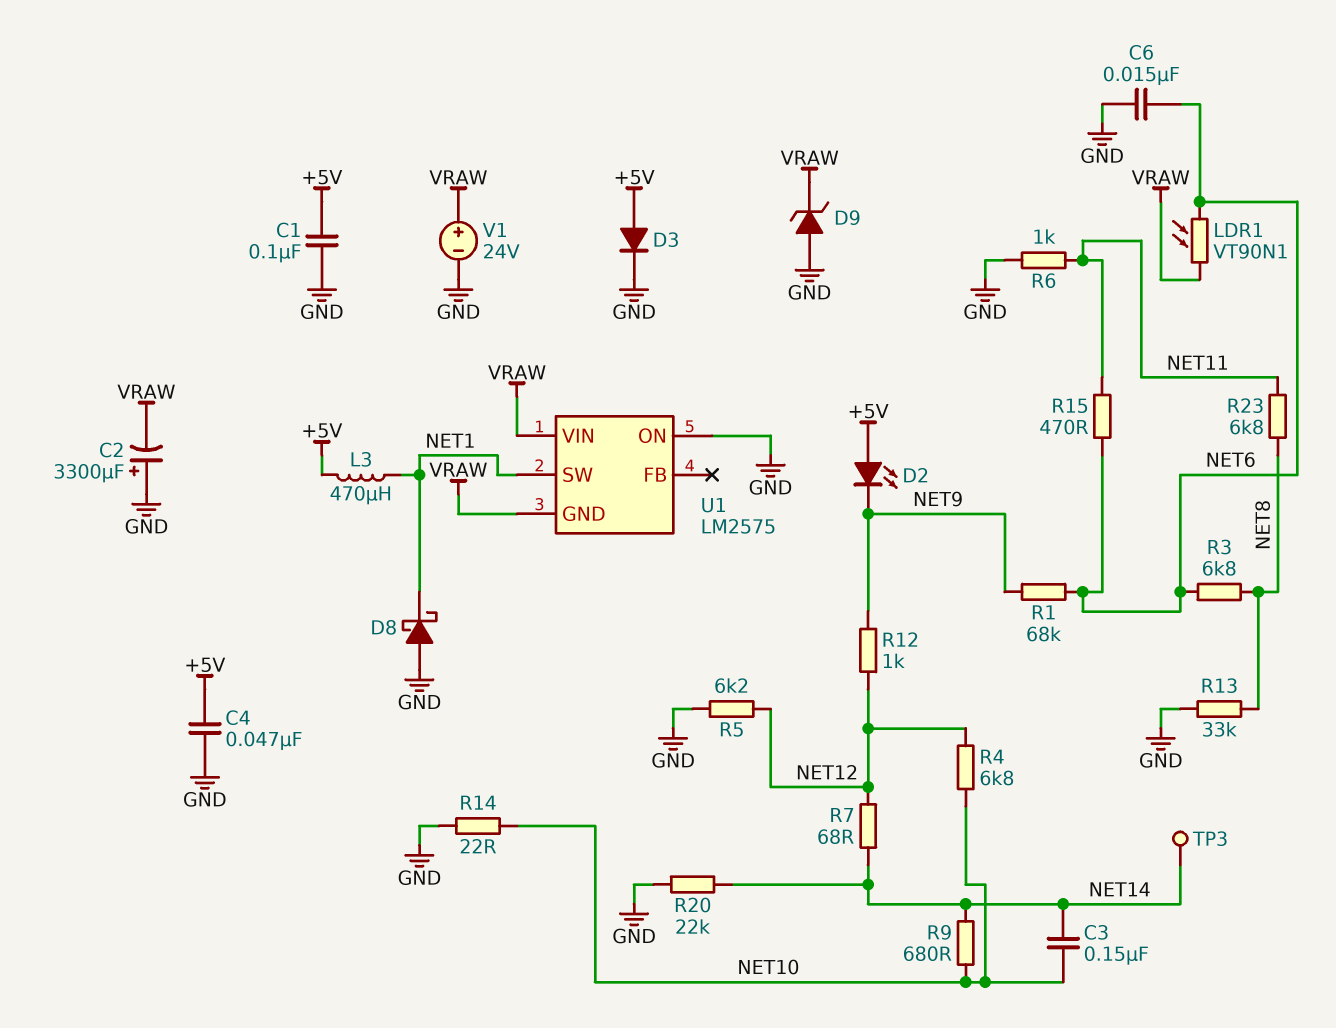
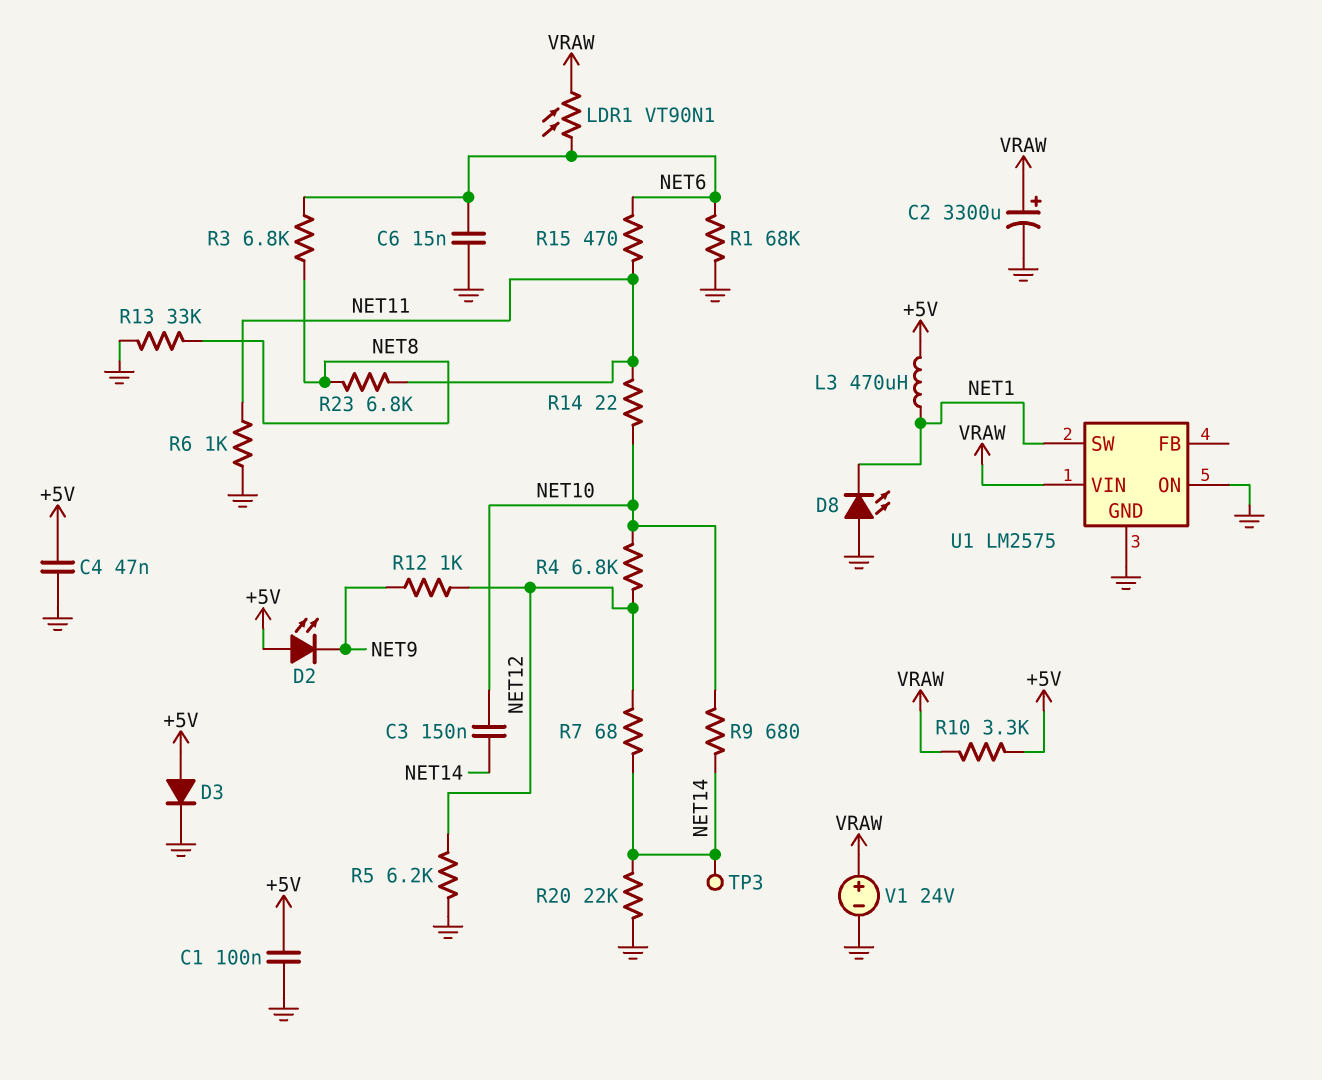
C2: 3300uF (plus GND, minus VRAW) -> 3300uF (plus VRAW, minus GND)
D8: schottky (A GND, K NET1) -> LED (A GND, K NET1)
D9: zener (A GND, K VRAW) -> none
R1: 68k (NET6, NET9) -> 68k (GND, NET6)
R10: none -> 3.3k (+5V, VRAW)
R14: 22 (GND, NET10) -> 22 (NET10, NET11)
U1 pin GND: VRAW -> GND

